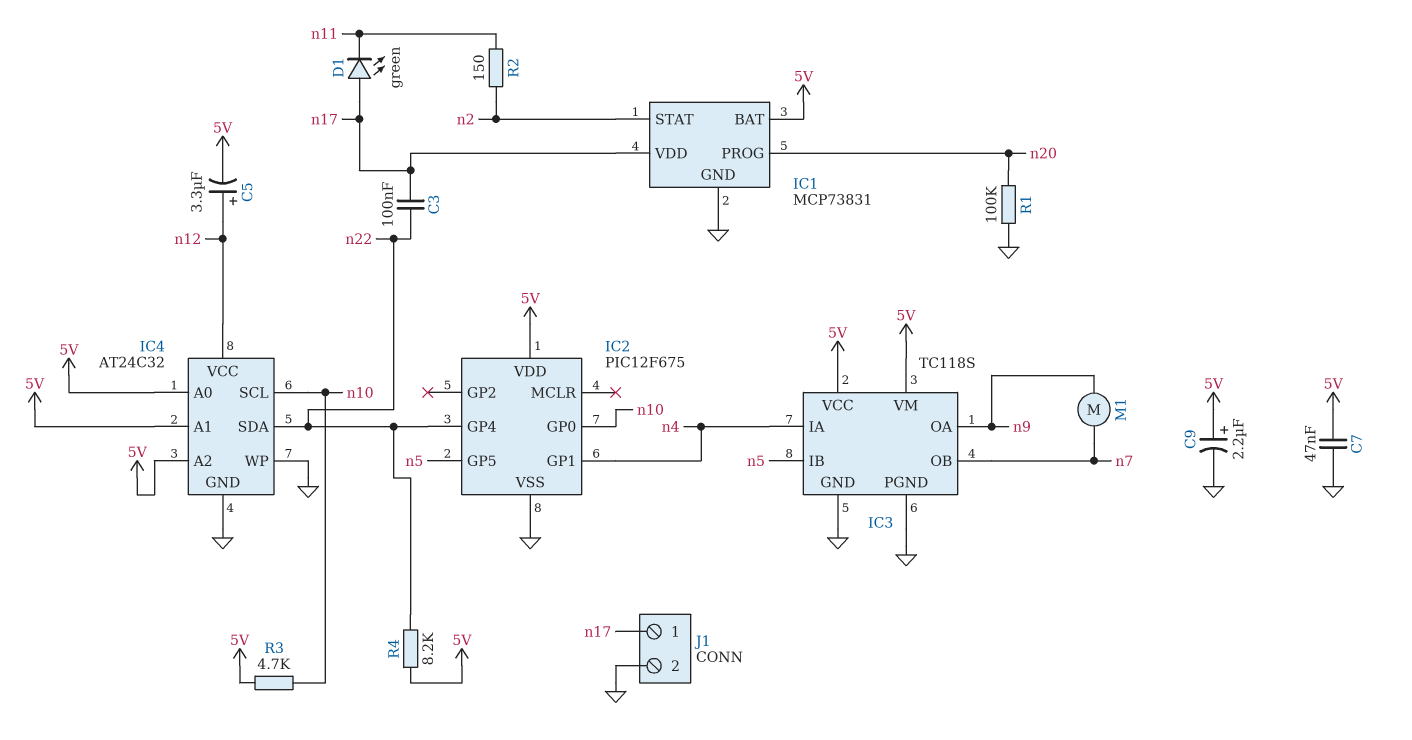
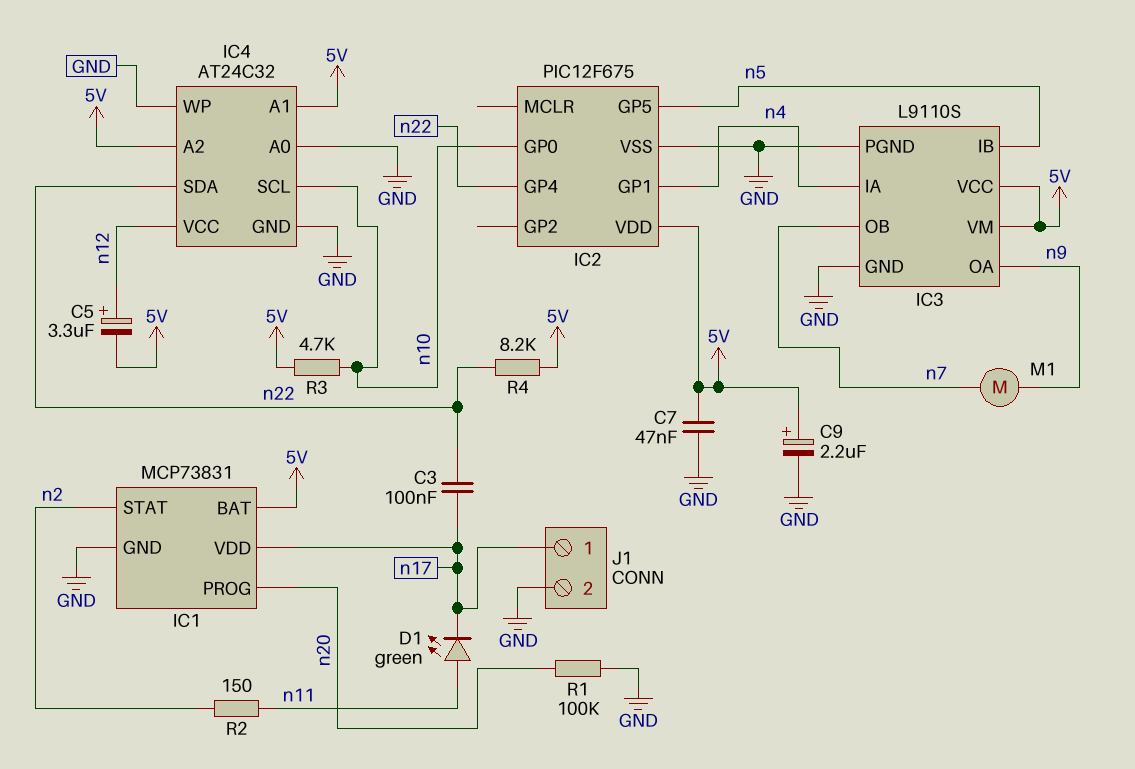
D1: LED green (A n17, K n11) -> LED green (A n11, K n17)
IC3: TC118S -> L9110S
IC4 pin A0: 5V -> GND

